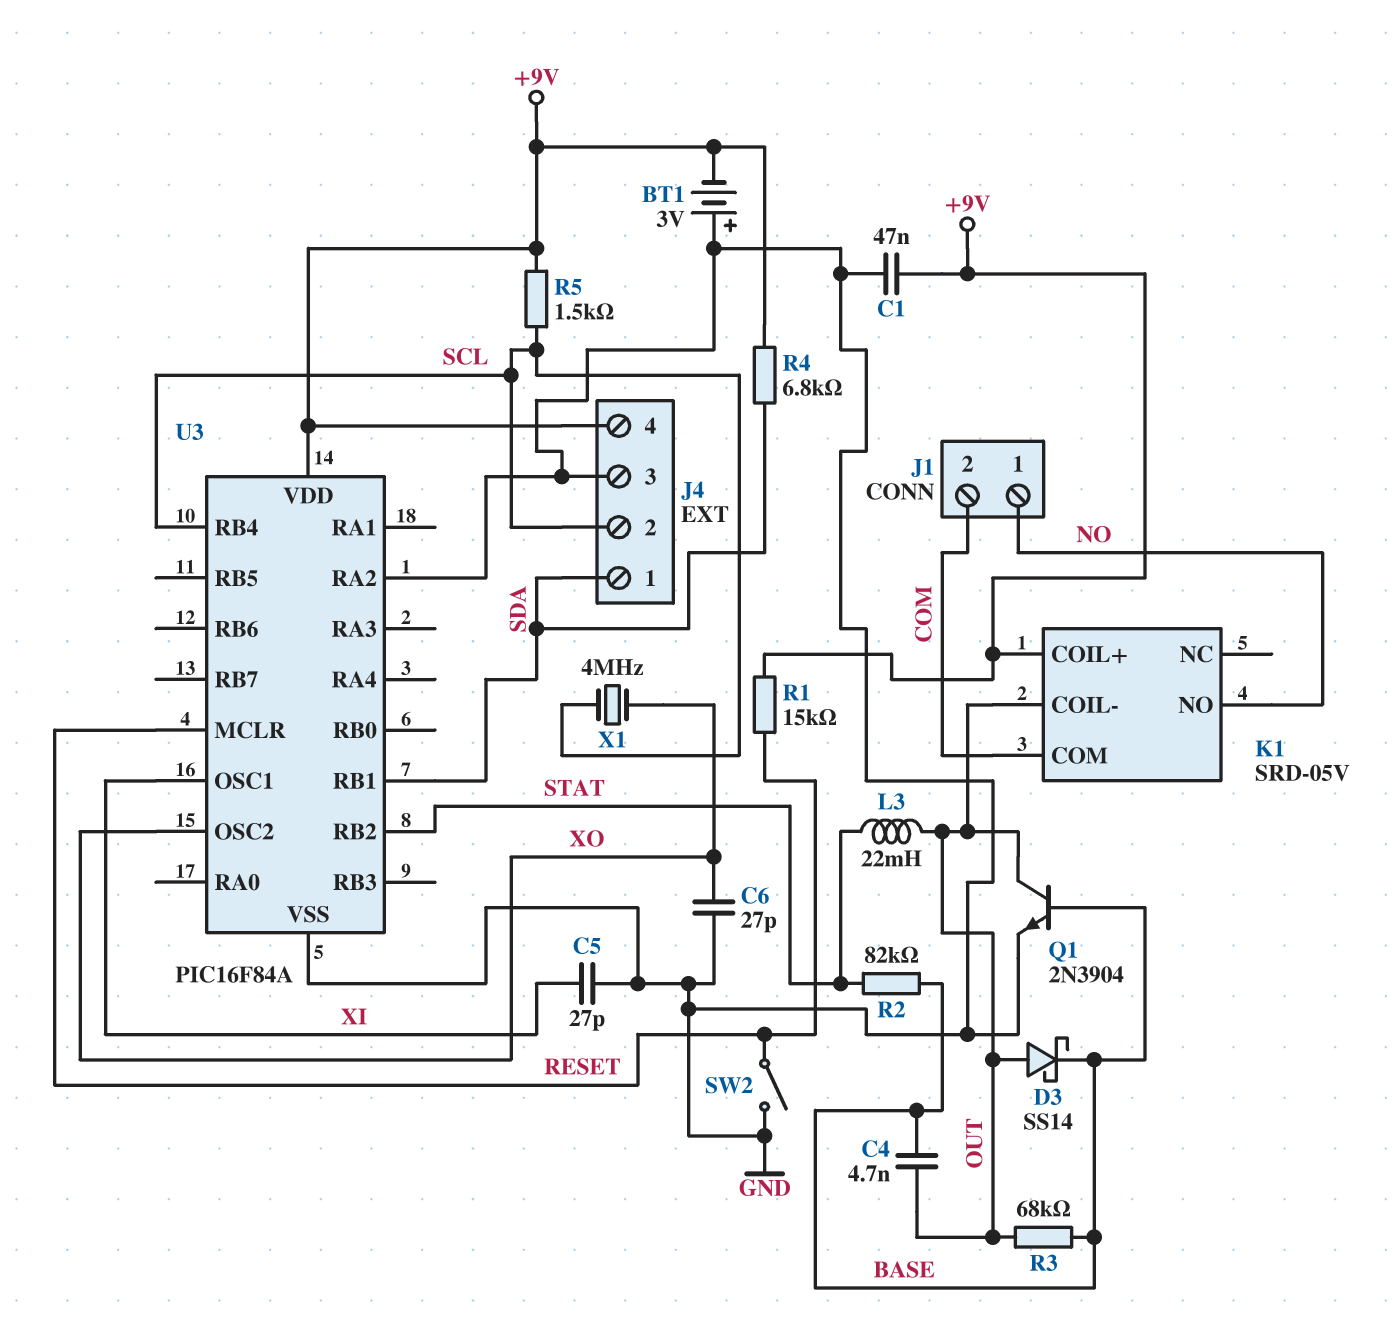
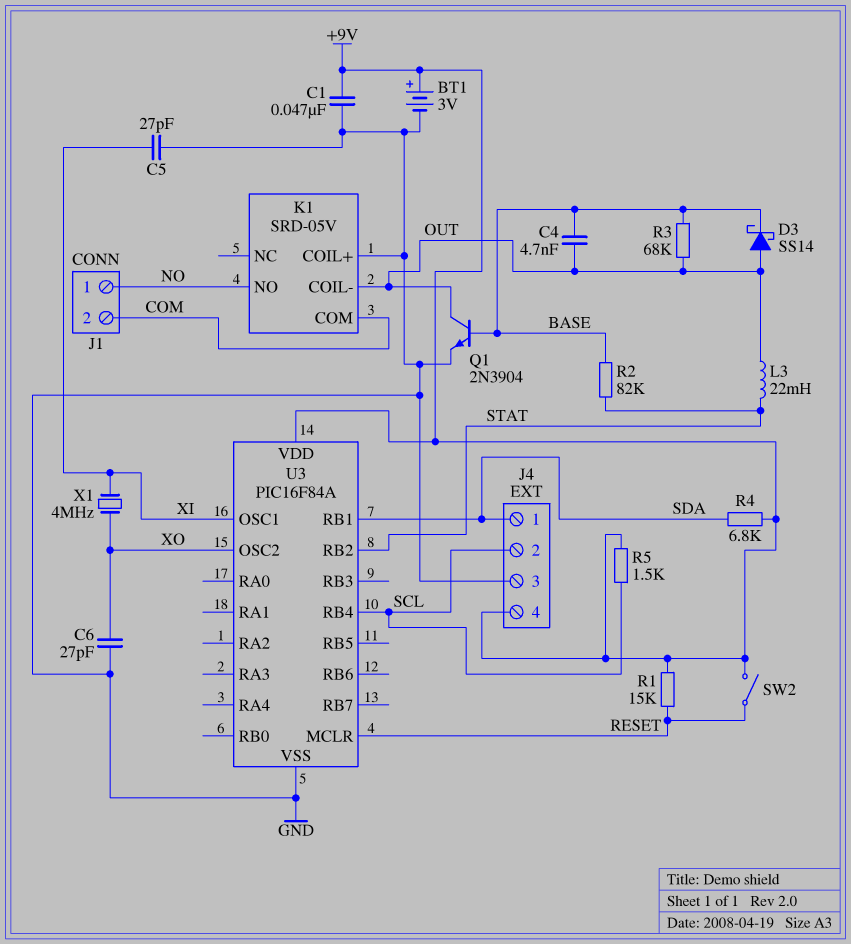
BT1: 3V (plus GND, minus +9V) -> 3V (plus +9V, minus GND)
K1 pin COIL+: +9V -> GND
SW2: switch (GND, RESET) -> switch (+9V, RESET)
U3 pin RA2: GND -> none
X1: 4MHz (SCL, XO) -> 4MHz (XI, XO)

